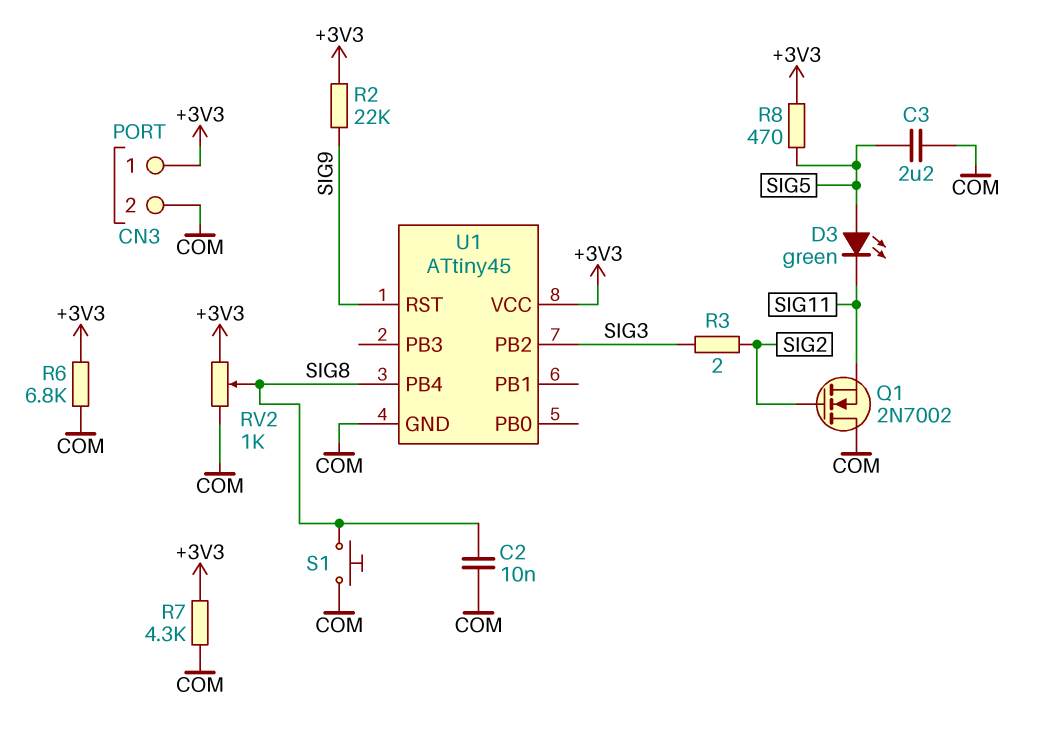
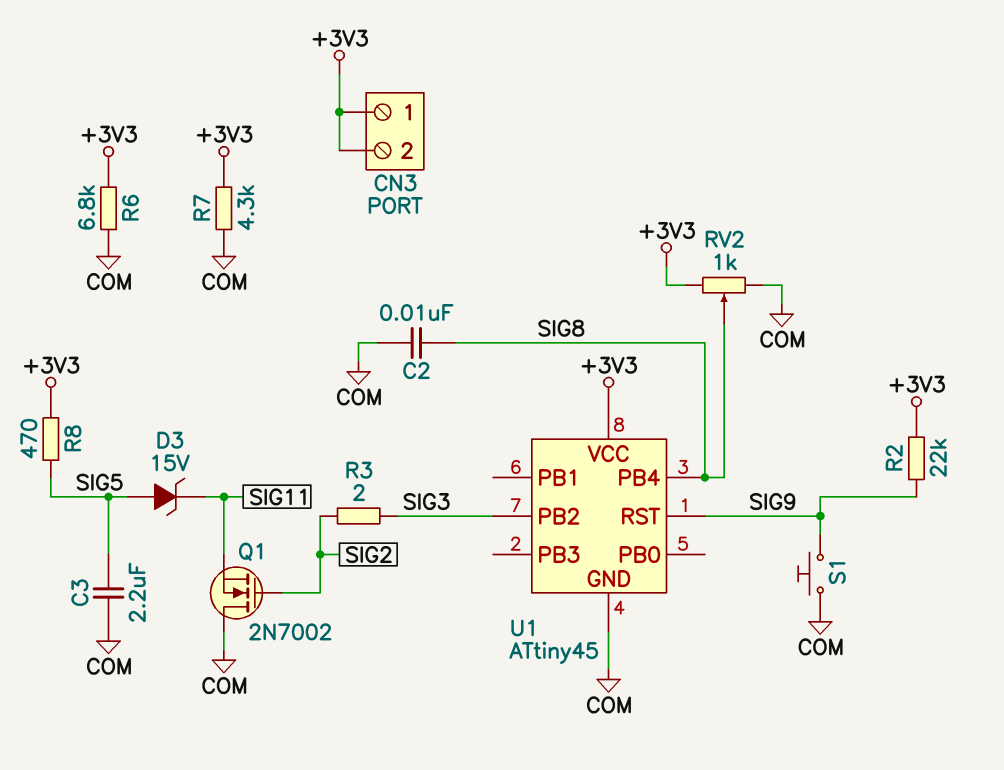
CN3 pin 2: COM -> +3V3
D3: LED green (A SIG5, K SIG11) -> zener 15V (A SIG5, K SIG11)
S1: button (COM, SIG8) -> button (COM, SIG9)

